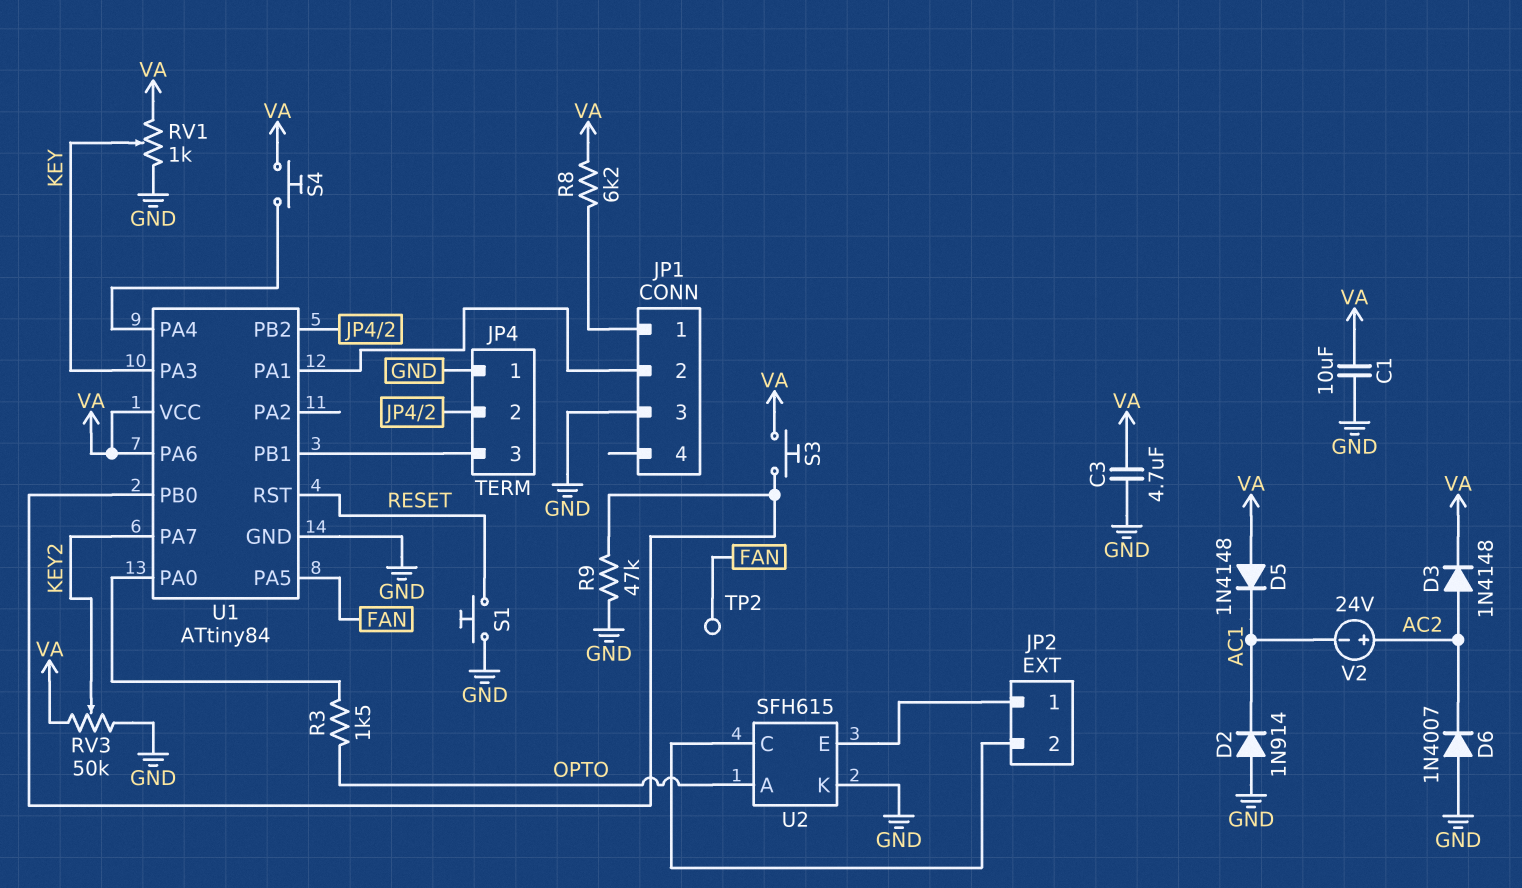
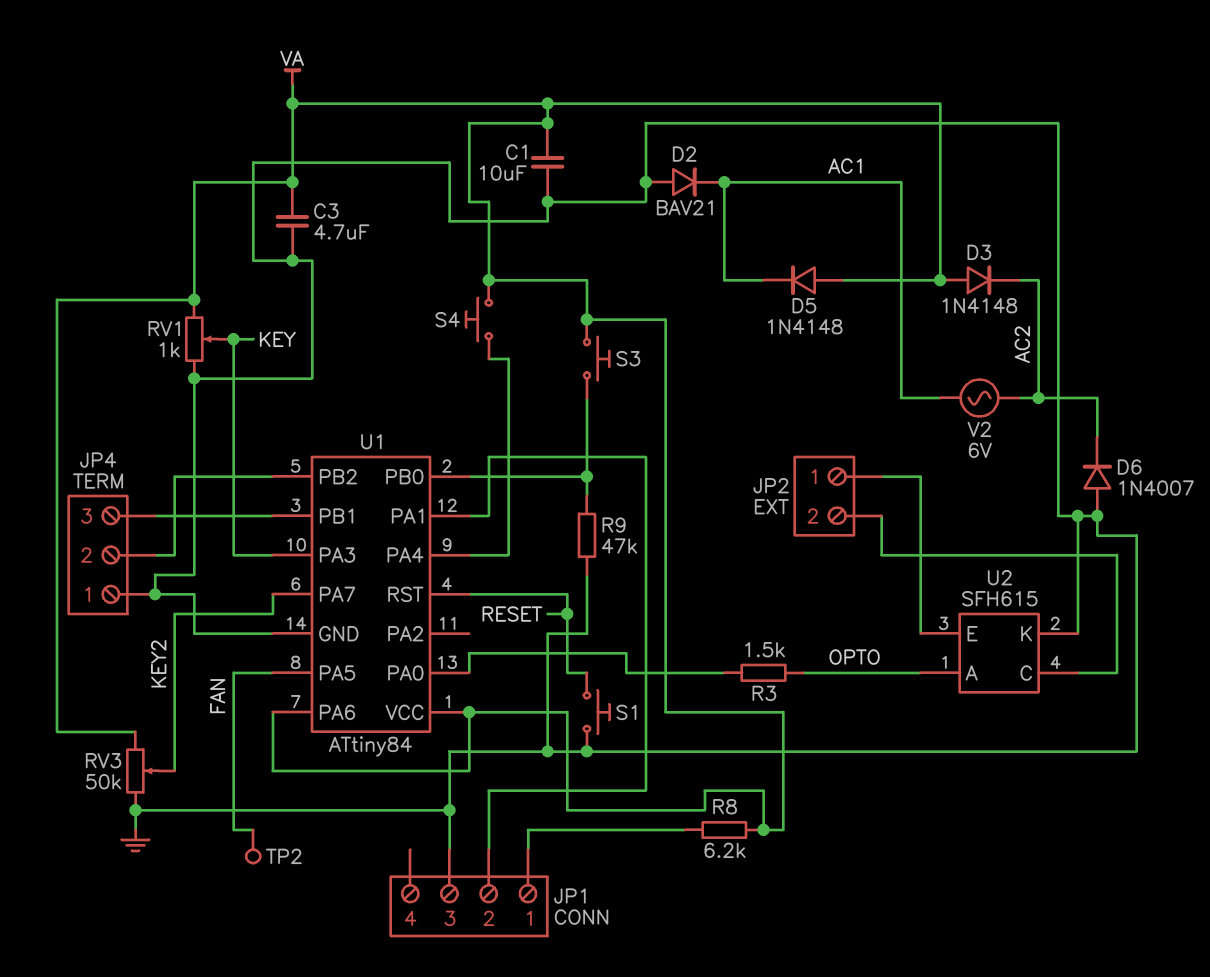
D2: diode 1N914 (A GND, K AC1) -> diode BAV21 (A GND, K AC1)
D3: diode 1N4148 (A AC2, K VA) -> diode 1N4148 (A VA, K AC2)
V2: 24V (plus AC2, minus AC1) -> AC 6V (AC1, AC2)

